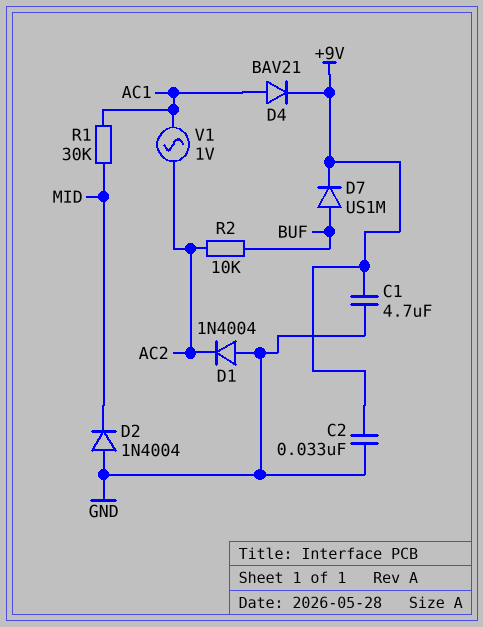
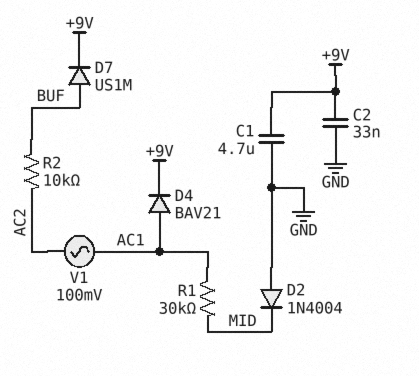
D1: diode 1N4004 (A GND, K AC2) -> none
V1: AC 1V (AC1, AC2) -> AC 100mV (AC1, AC2)

